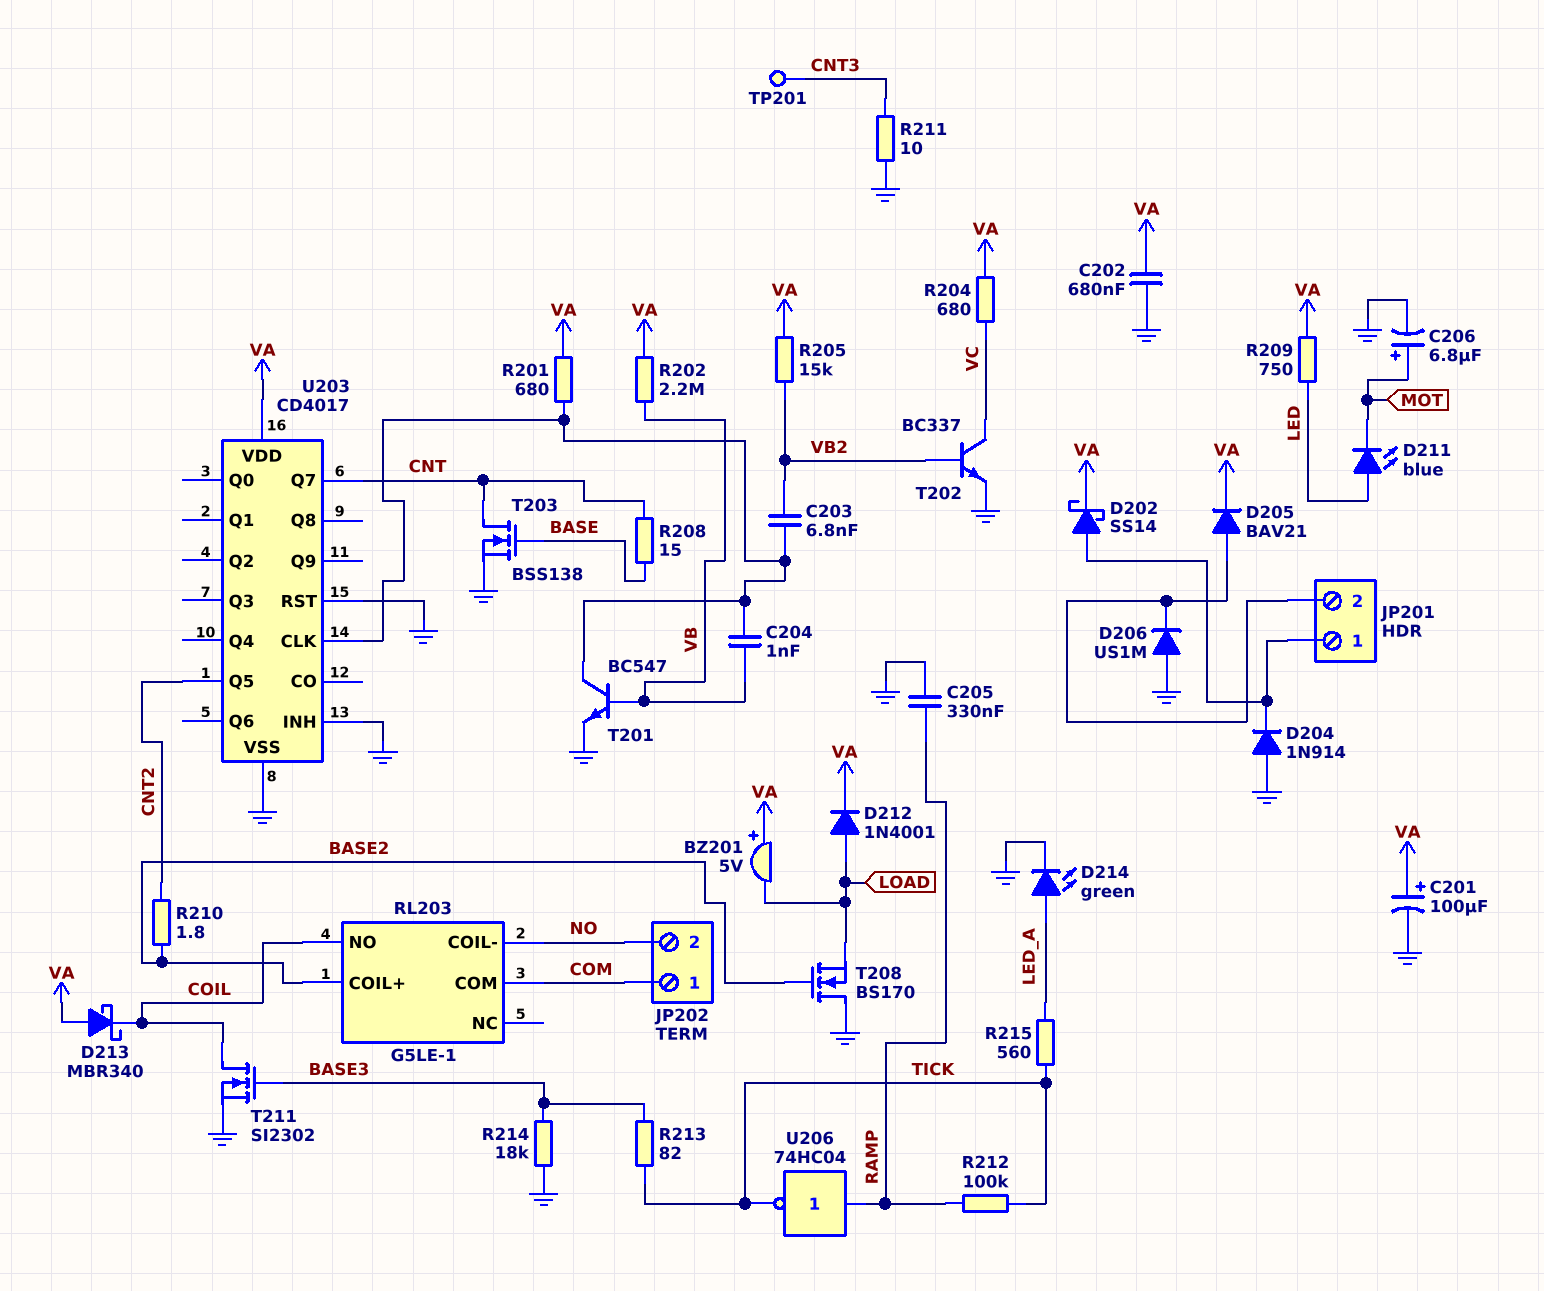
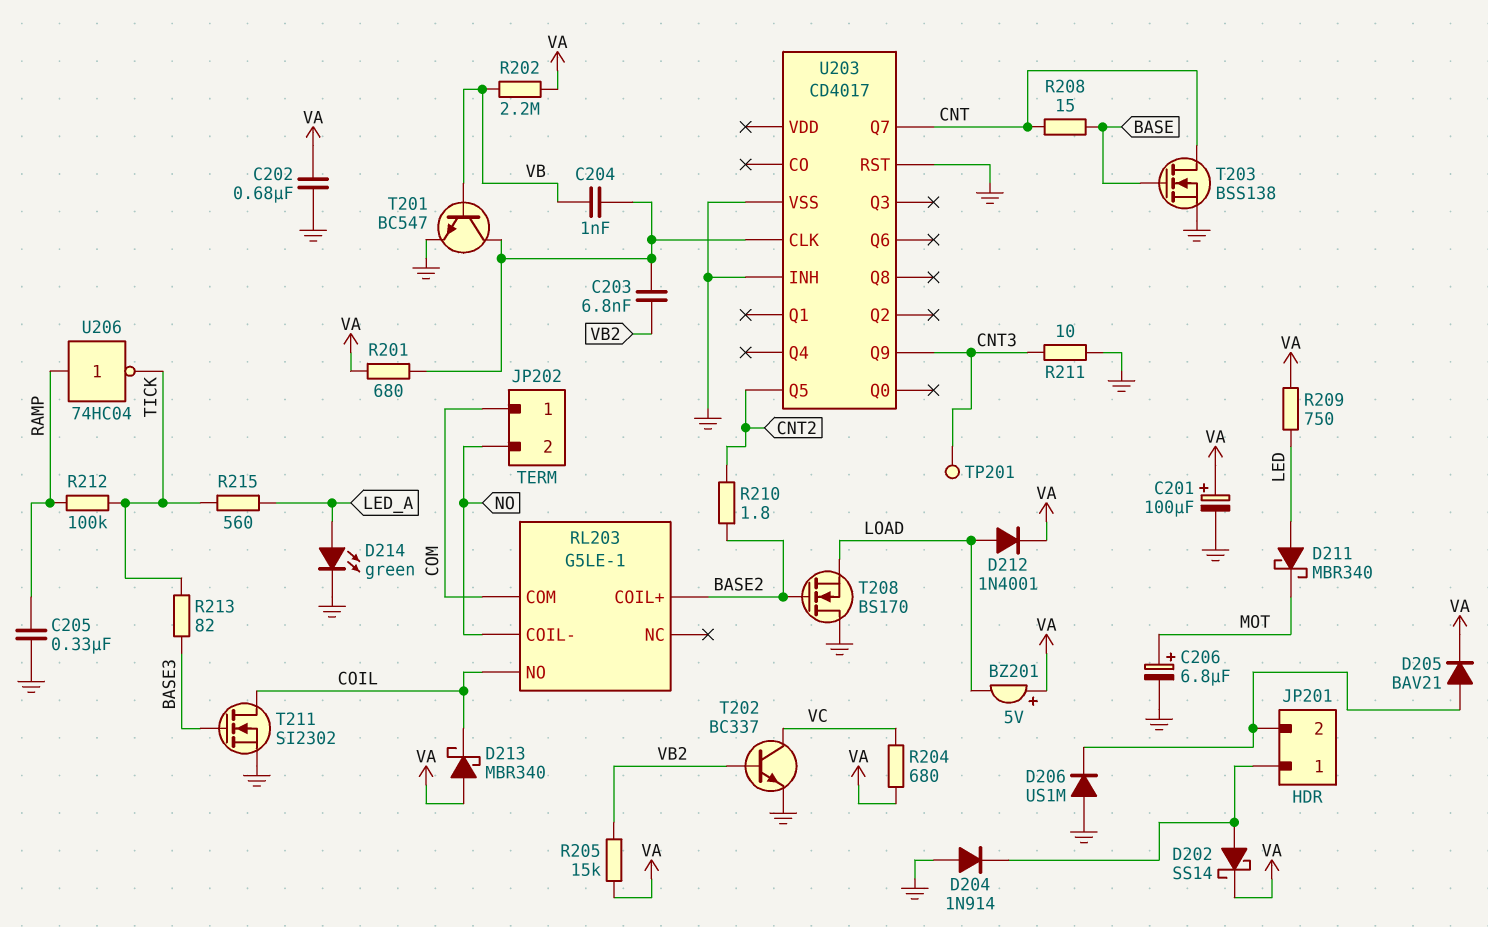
D211: LED blue (A LED, K MOT) -> schottky MBR340 (A LED, K MOT)
R214: 18k (BASE3, GND) -> none
U203 pin Q9: none -> CNT3
U203 pin VDD: VA -> none

